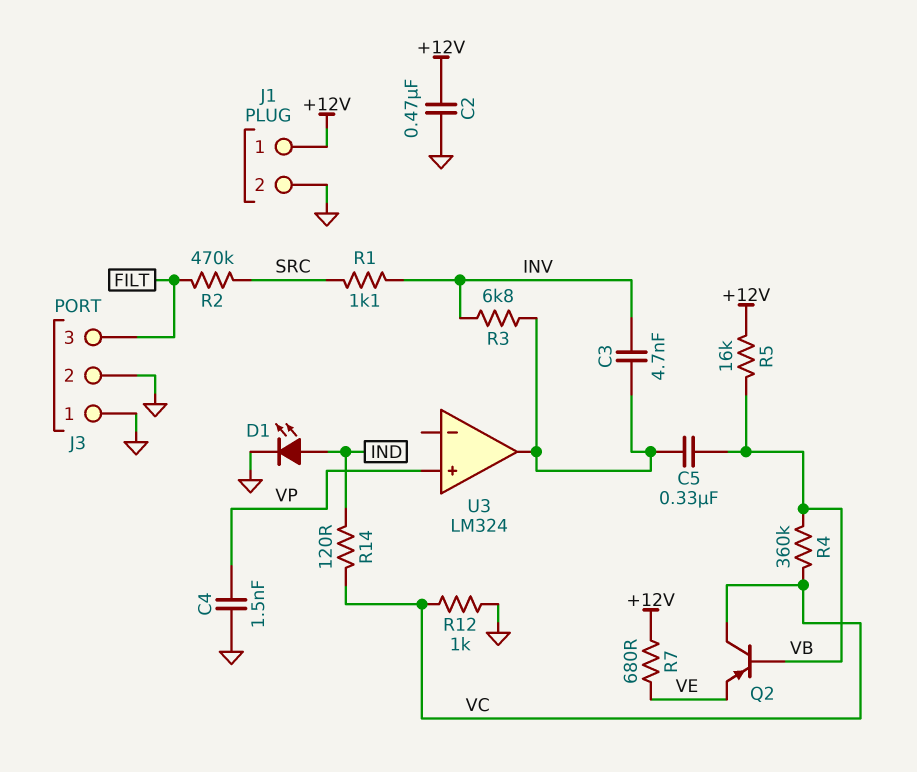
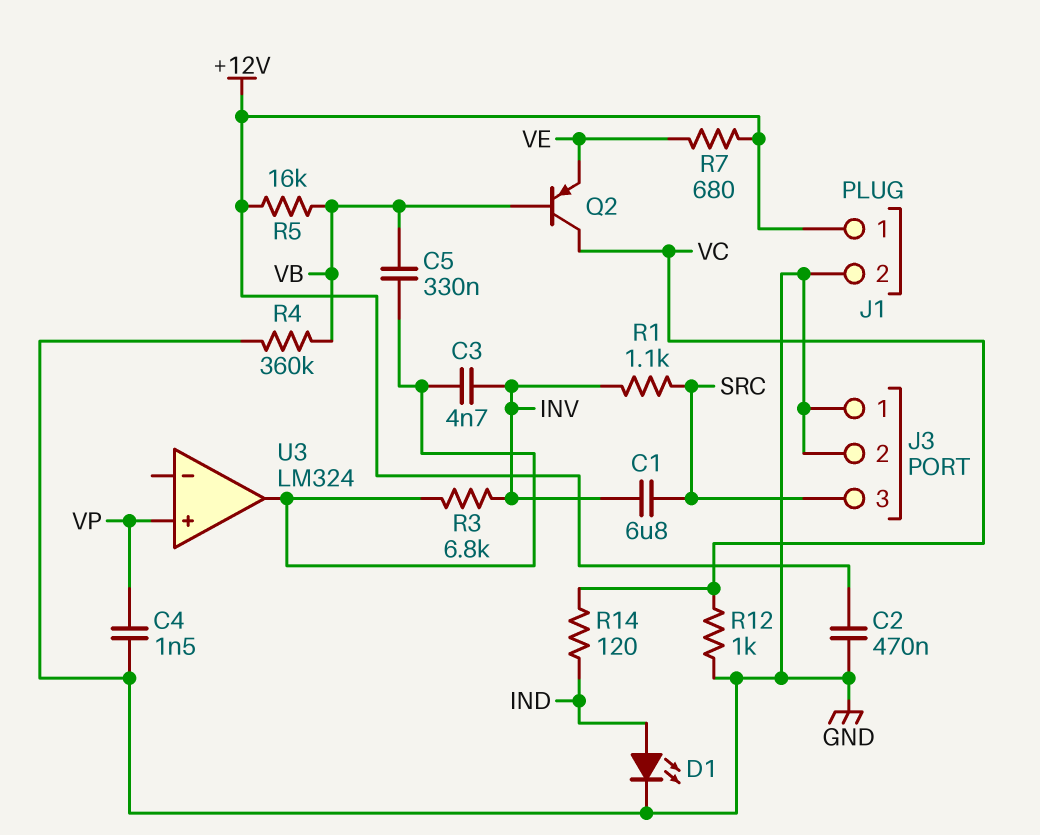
C1: none -> 6.8uF (INV, SRC)
J3 pin 3: FILT -> SRC
R2: 470k (FILT, SRC) -> none
R4: 360k (VB, VC) -> 360k (GND, VB)

